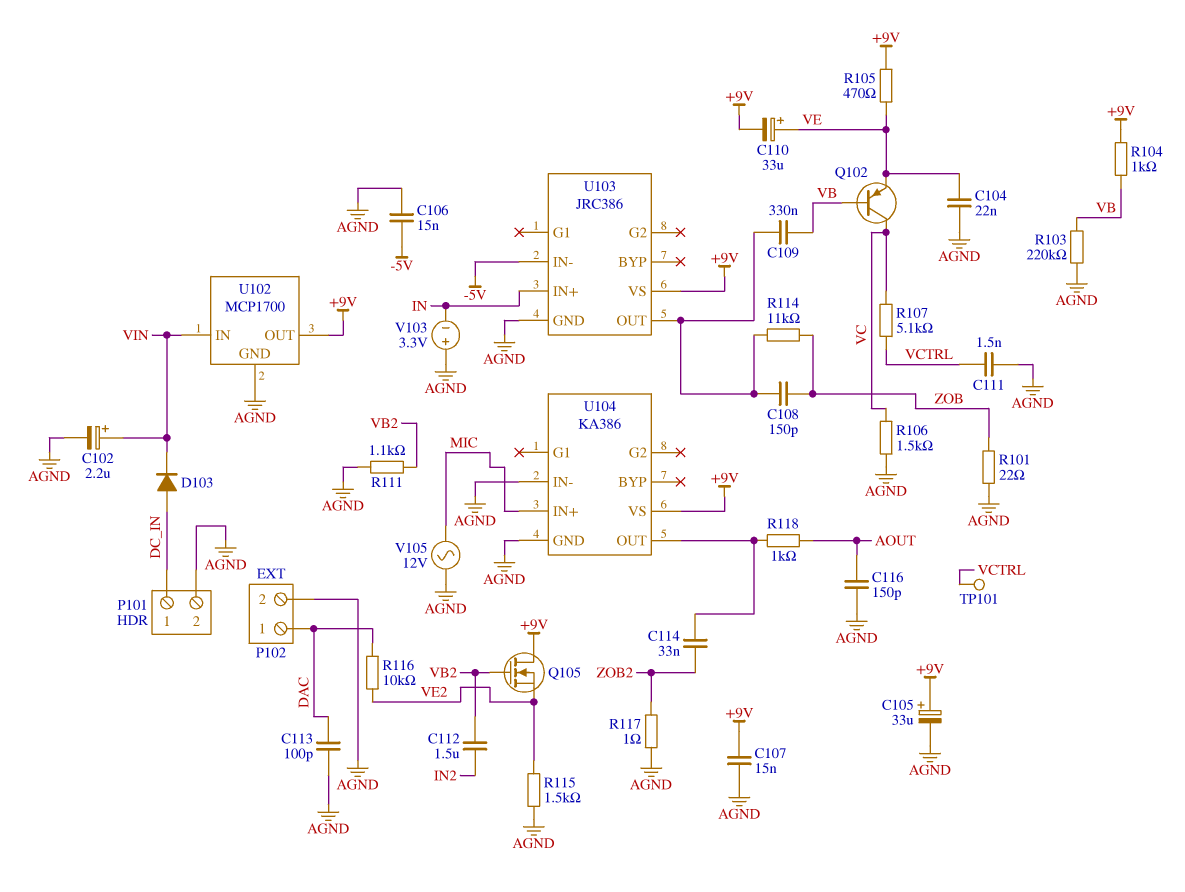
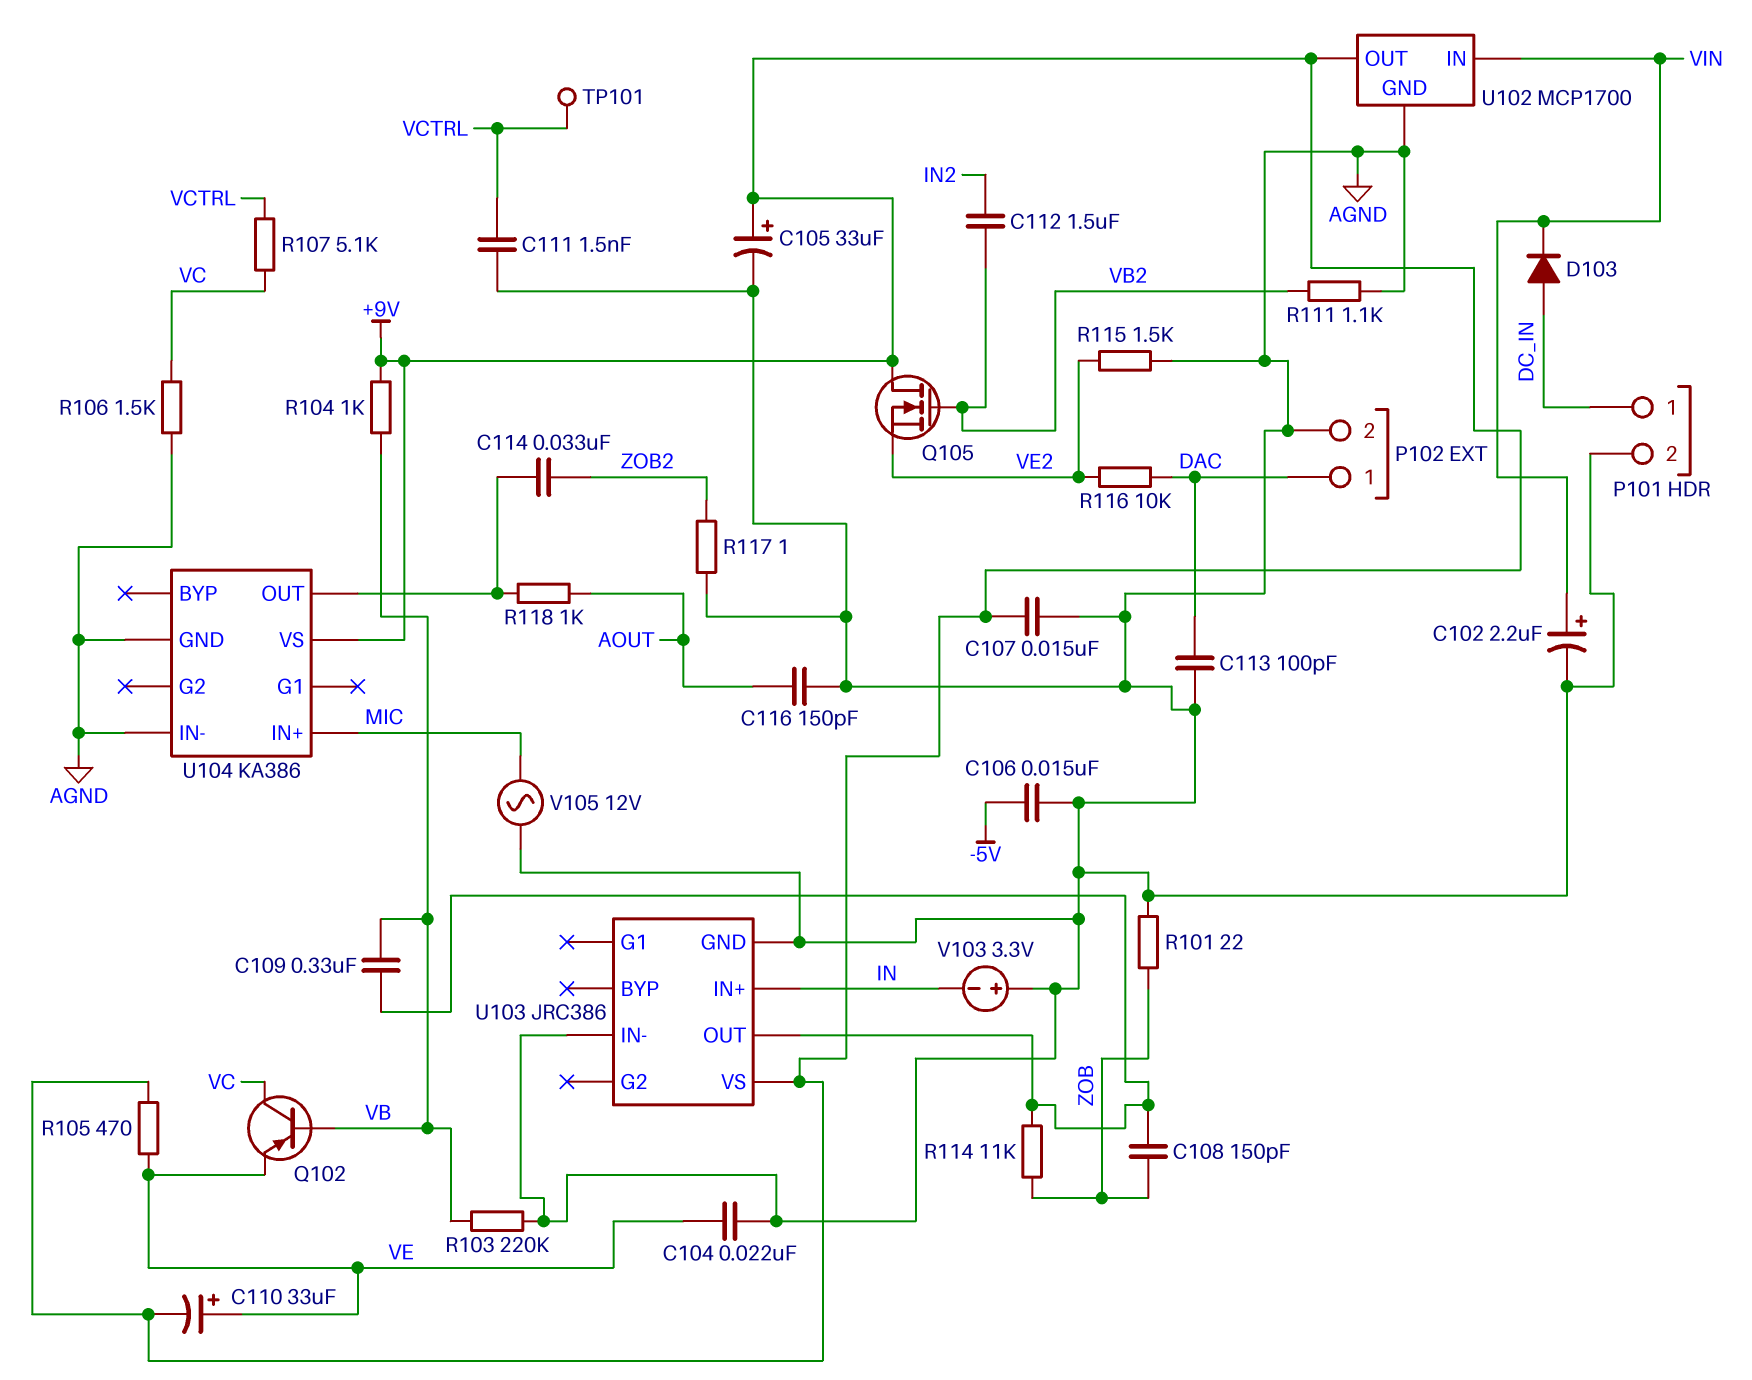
U103 pin IN-: -5V -> AGND

